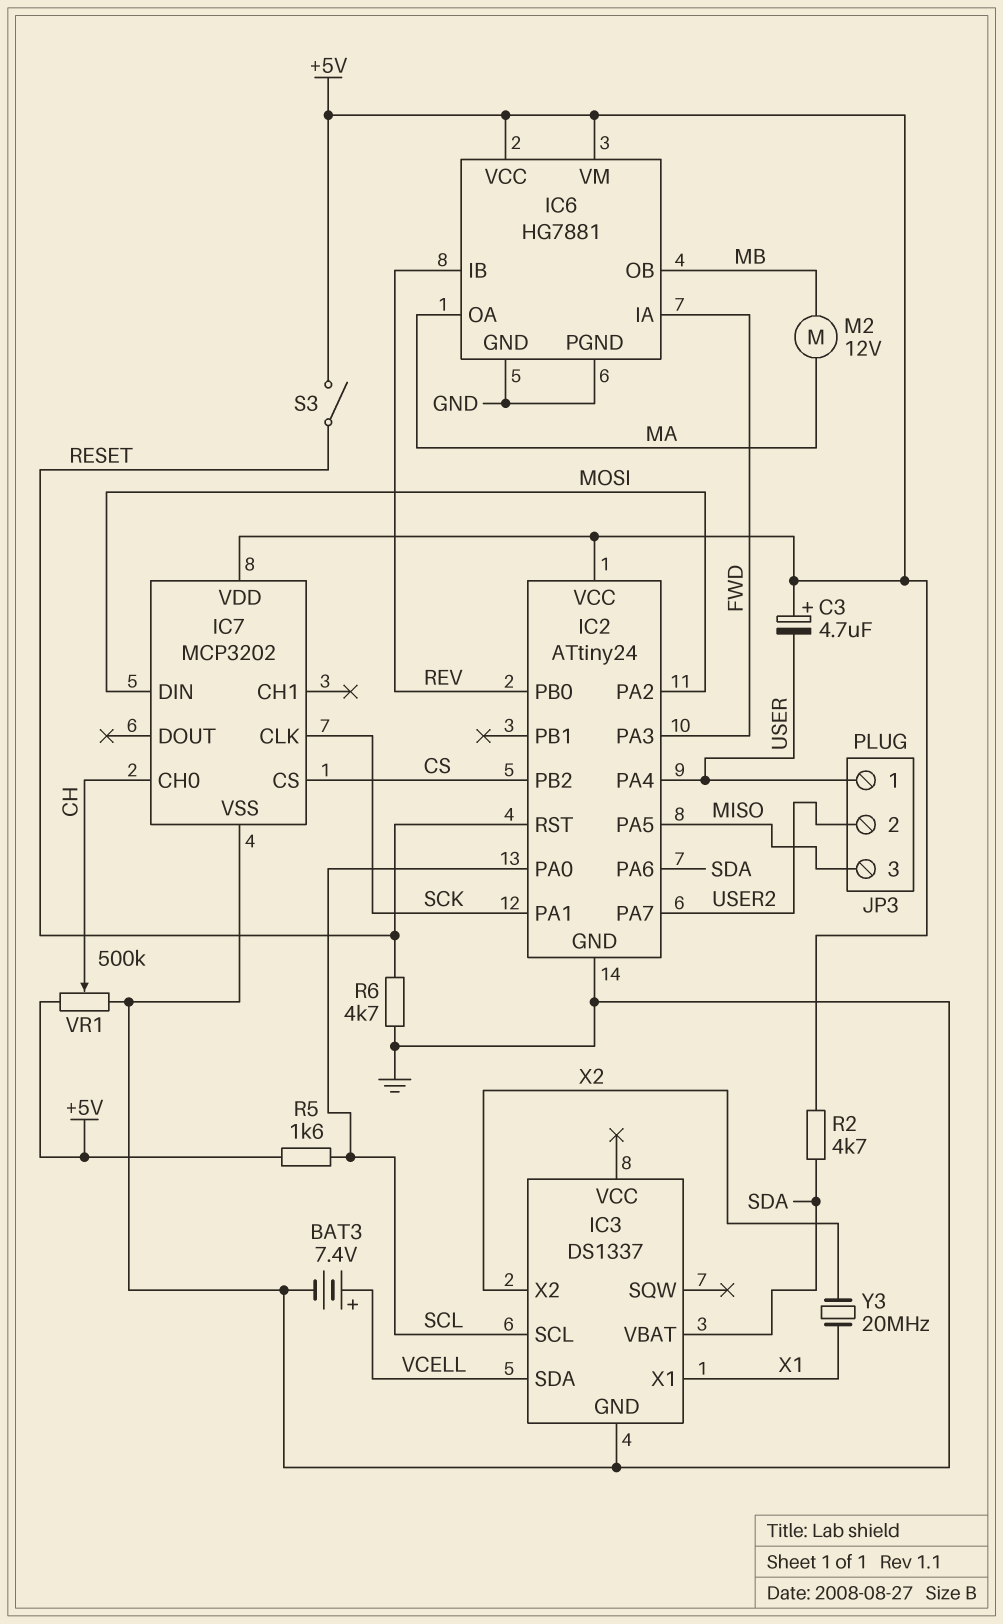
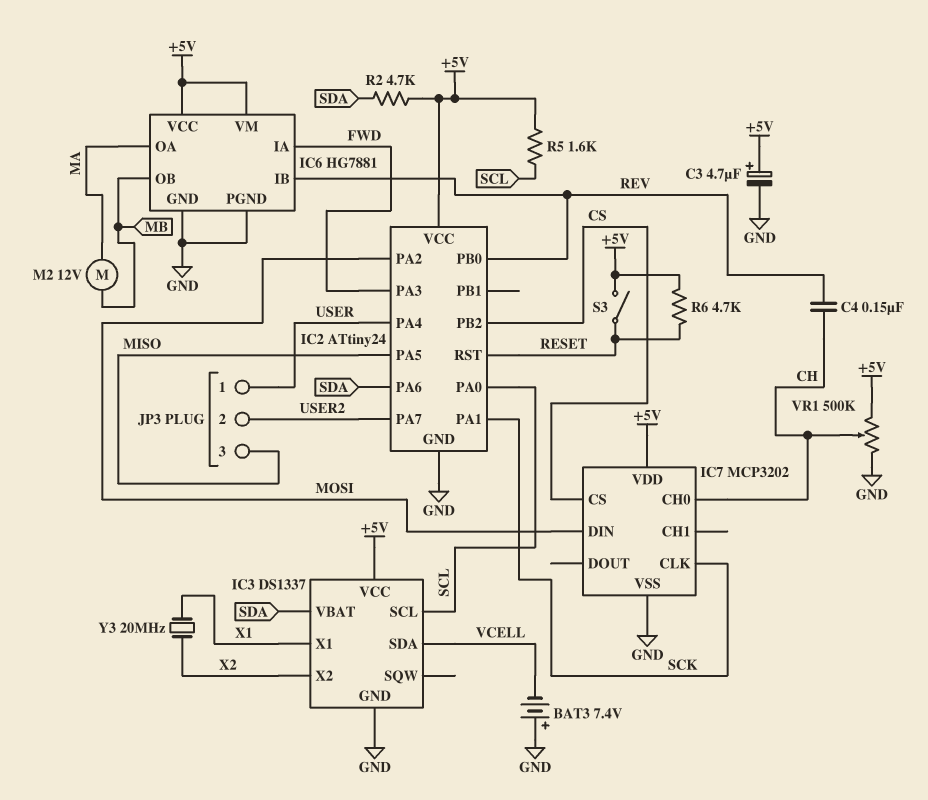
BAT3: 7.4V (plus VCELL, minus GND) -> 7.4V (plus GND, minus VCELL)
C3: 4.7uF (plus +5V, minus USER) -> 4.7uF (plus +5V, minus GND)
C4: none -> 150nF (CH, REV)
IC3 pin VCC: none -> +5V
R6: 4.7k (GND, RESET) -> 4.7k (+5V, RESET)

